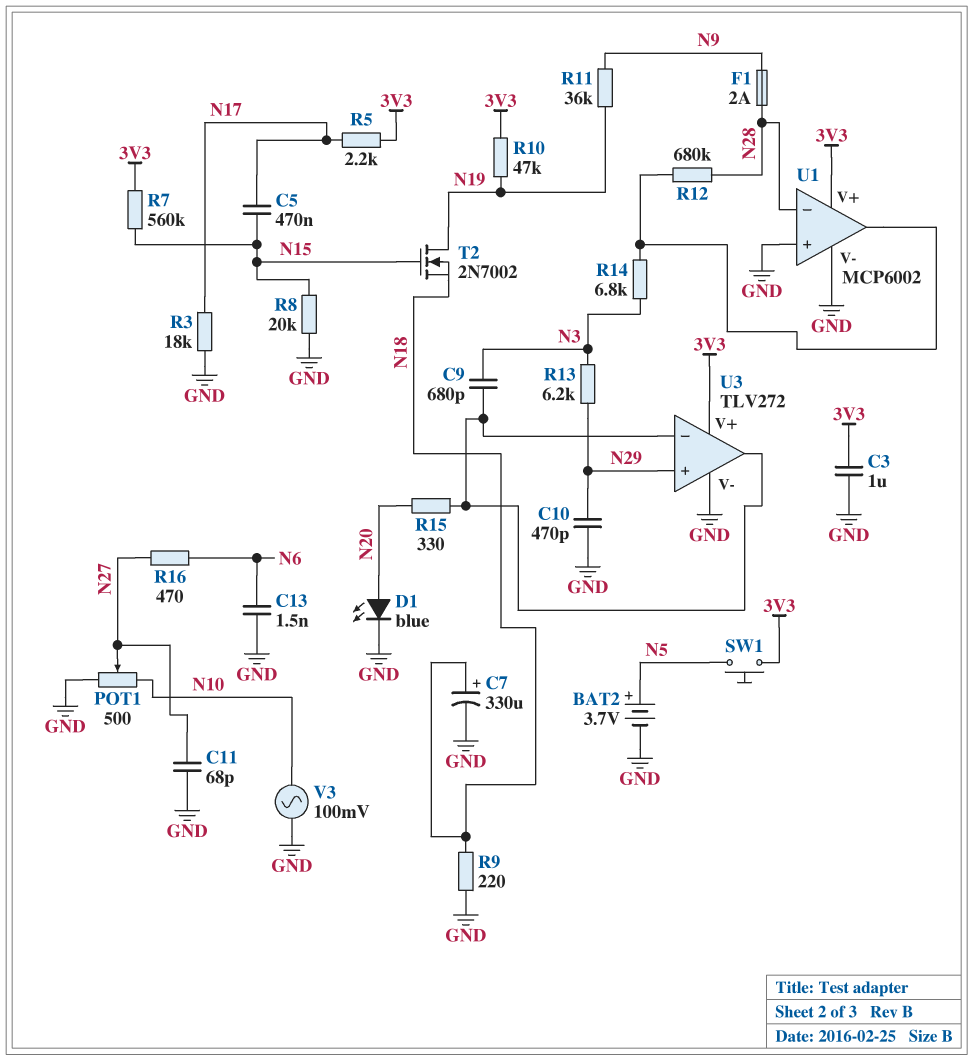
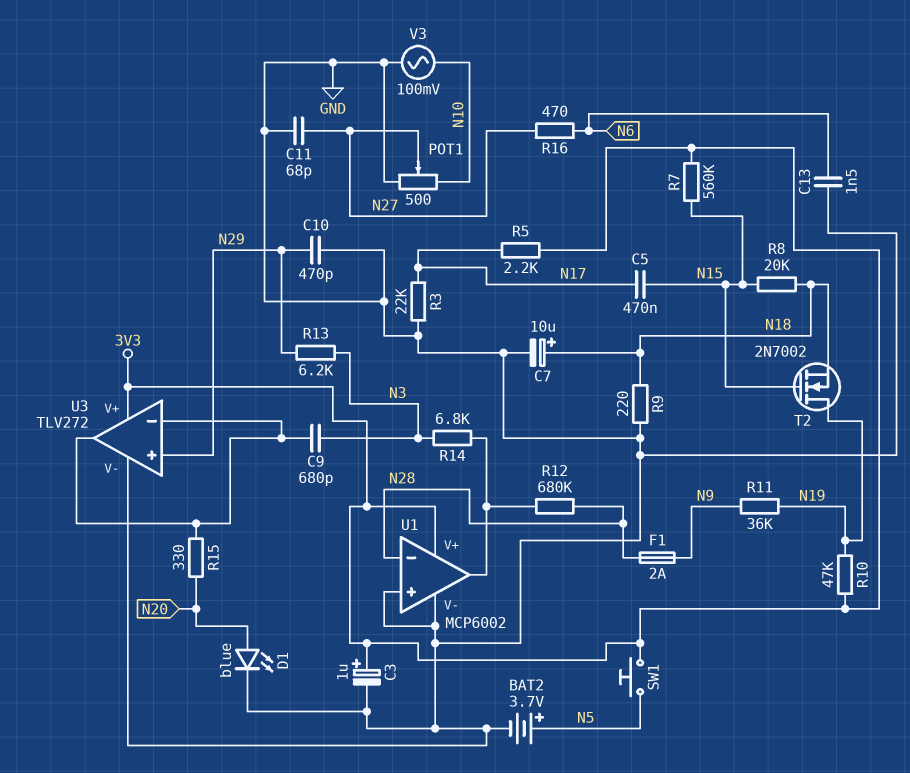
C3: 1uF (3V3, GND) -> 1uF (plus 3V3, minus GND)
C7: 330uF (plus N18, minus GND) -> 10uF (plus N18, minus GND)
R3: 18k (GND, N17) -> 22k (GND, N17)
R8: 20k (GND, N15) -> 20k (N15, N18)

